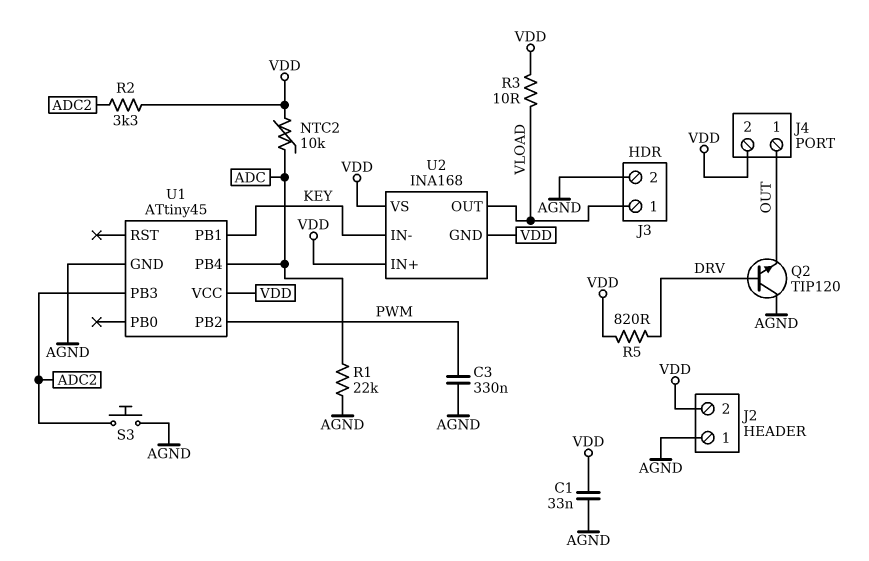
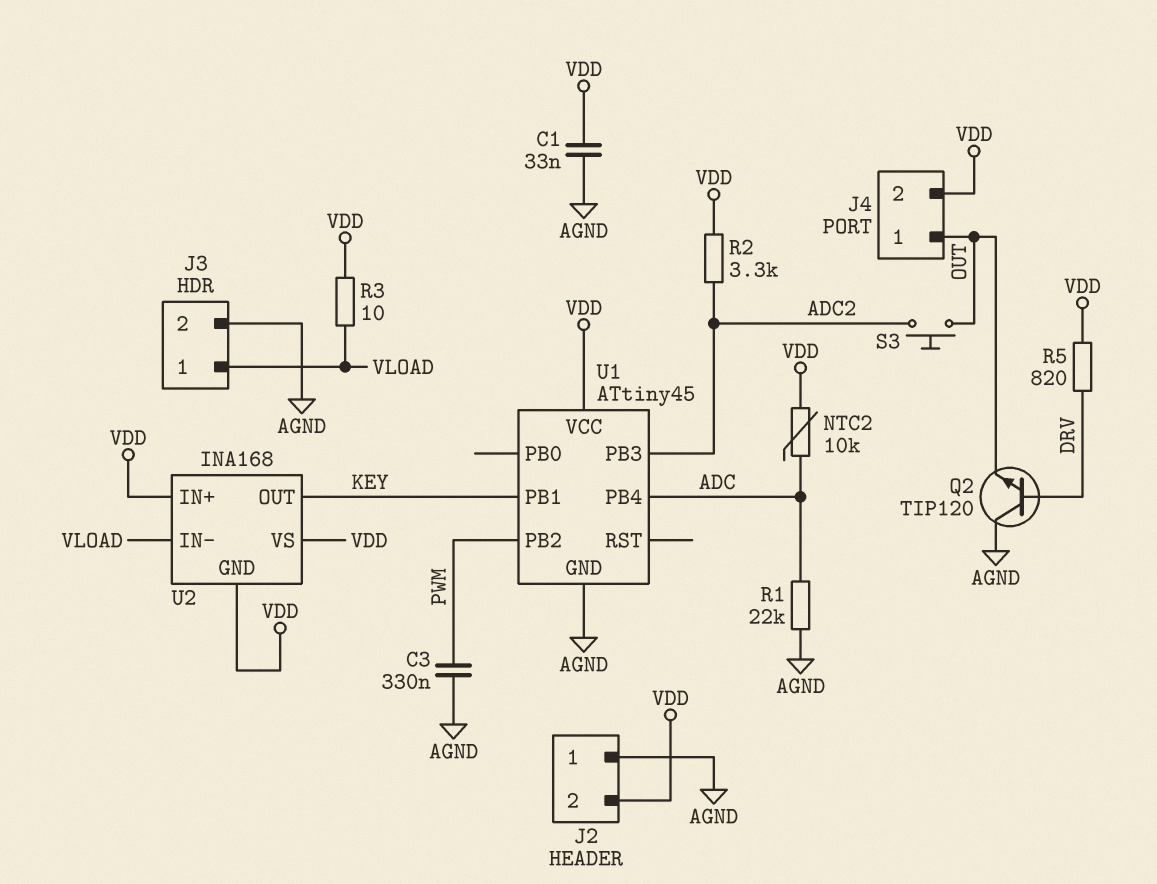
S3: button (ADC2, AGND) -> button (ADC2, OUT)
U2 pin IN-: KEY -> VLOAD
U2 pin OUT: VLOAD -> KEY

